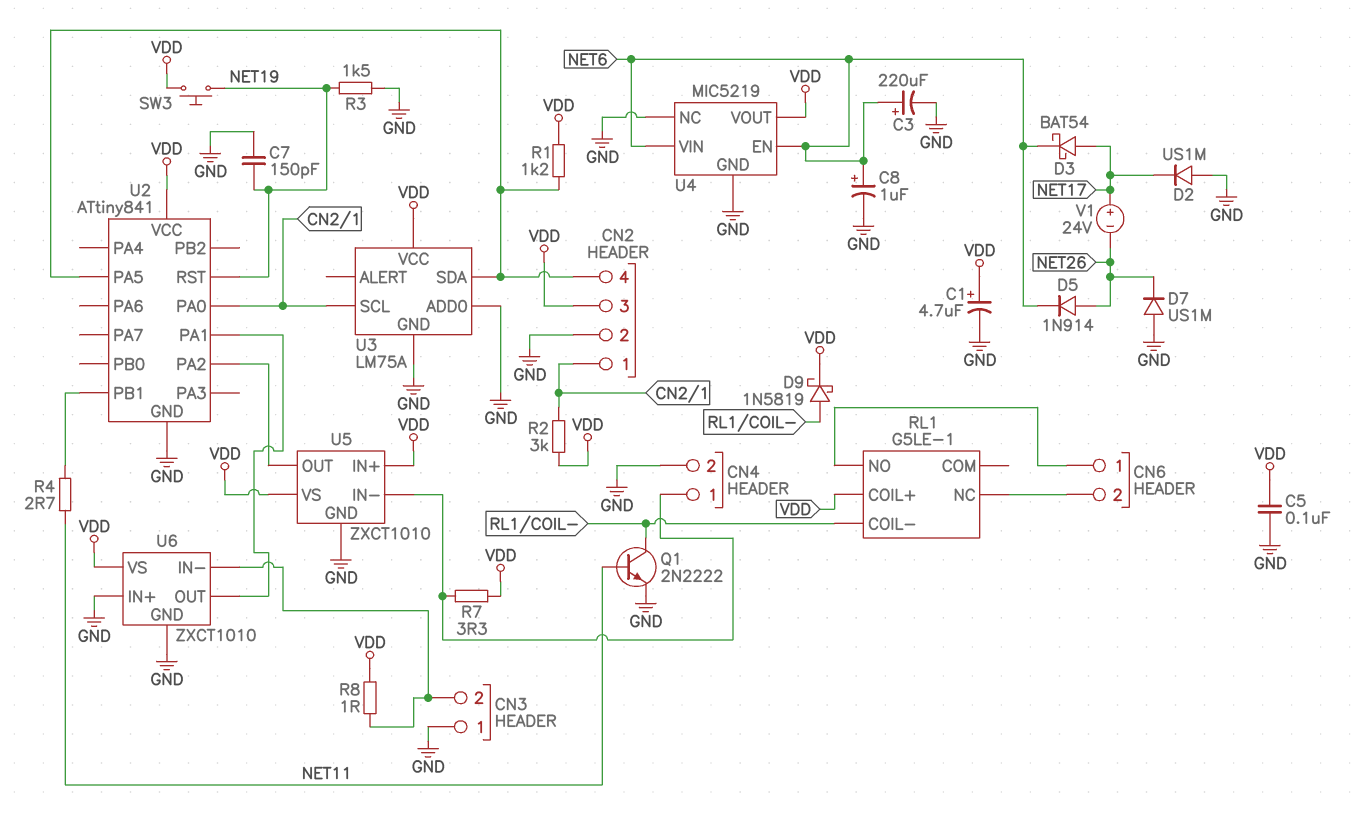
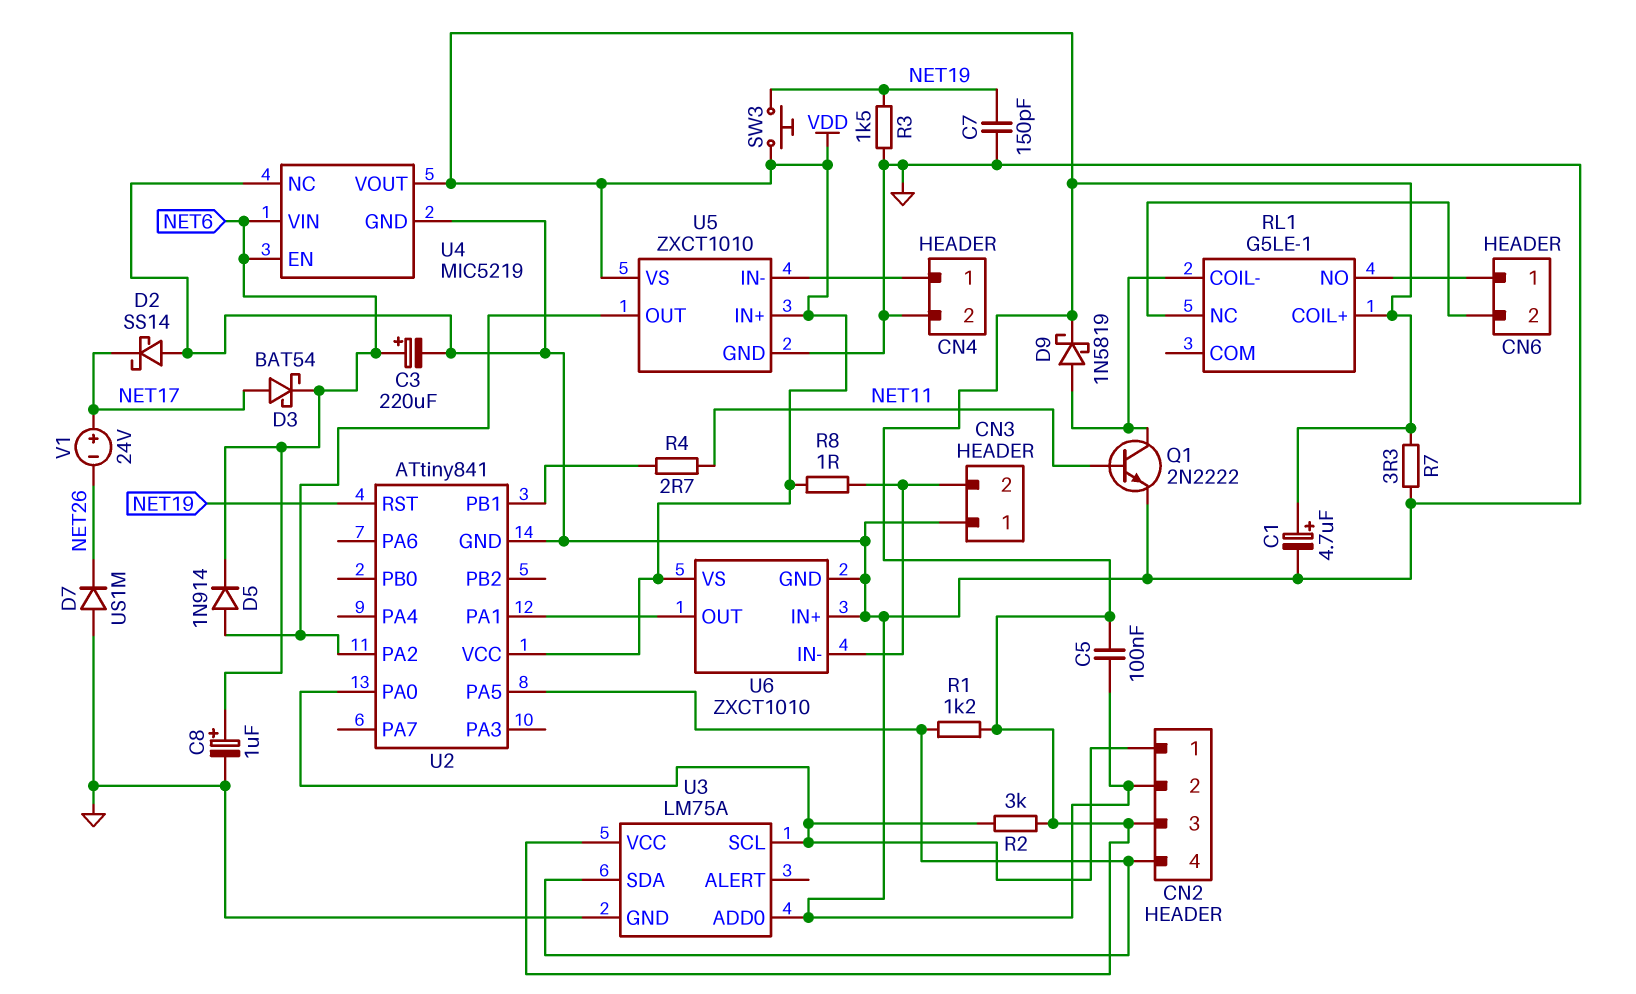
D2: diode US1M (A GND, K NET17) -> schottky SS14 (A GND, K NET17)
D5: diode 1N914 (A NET26, K NET6) -> diode 1N914 (A U2/PA2, K NET6)
R7: 3.3 (CN4/1, VDD) -> 3.3 (GND, VDD)

